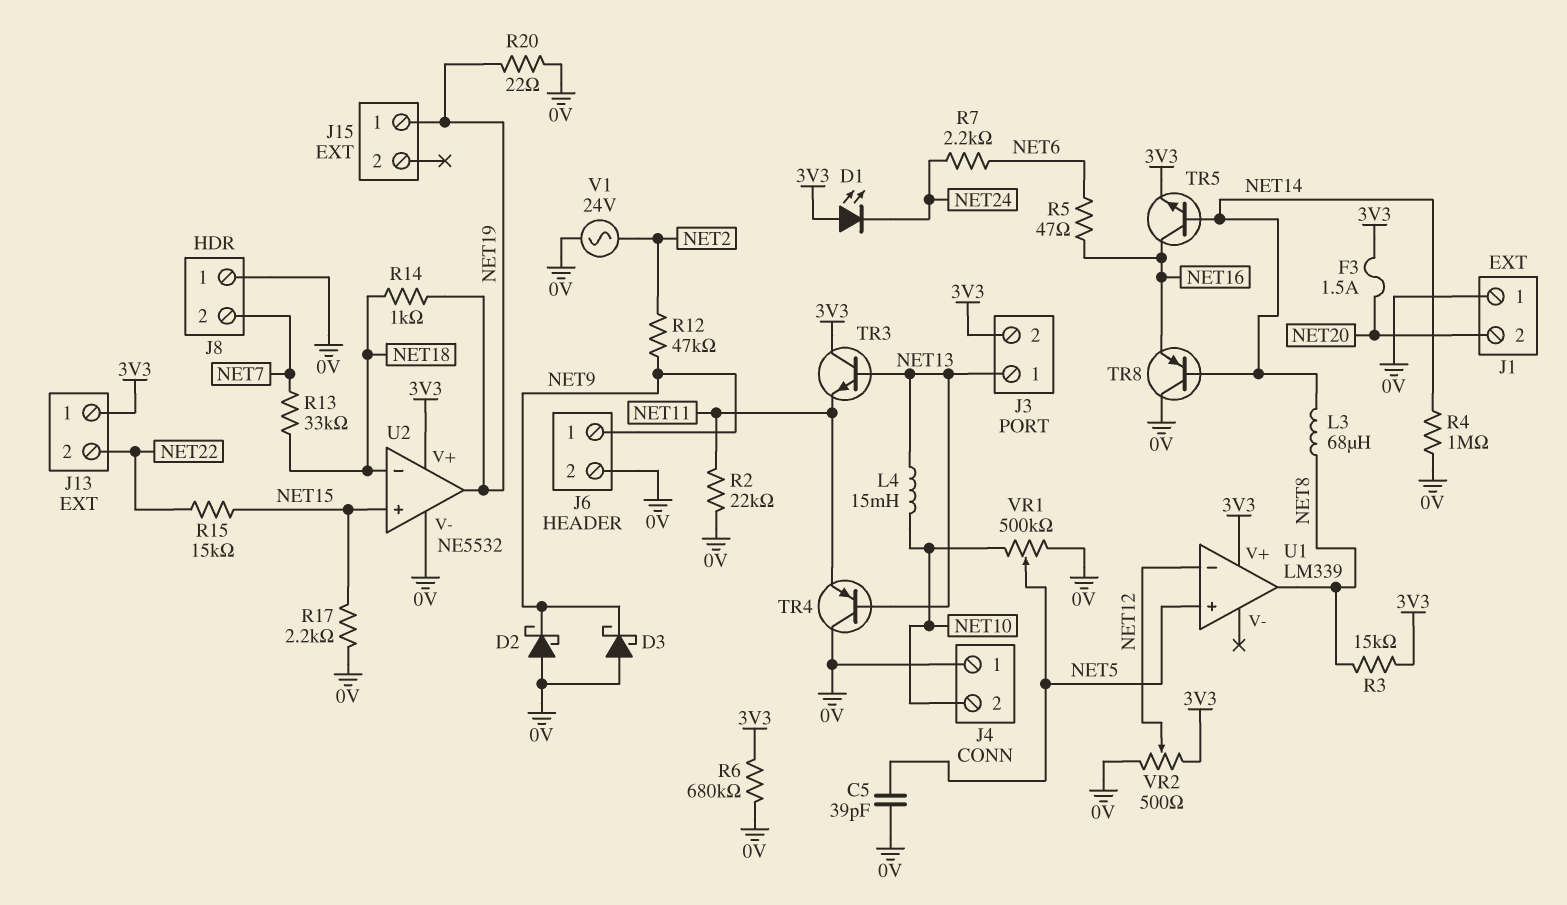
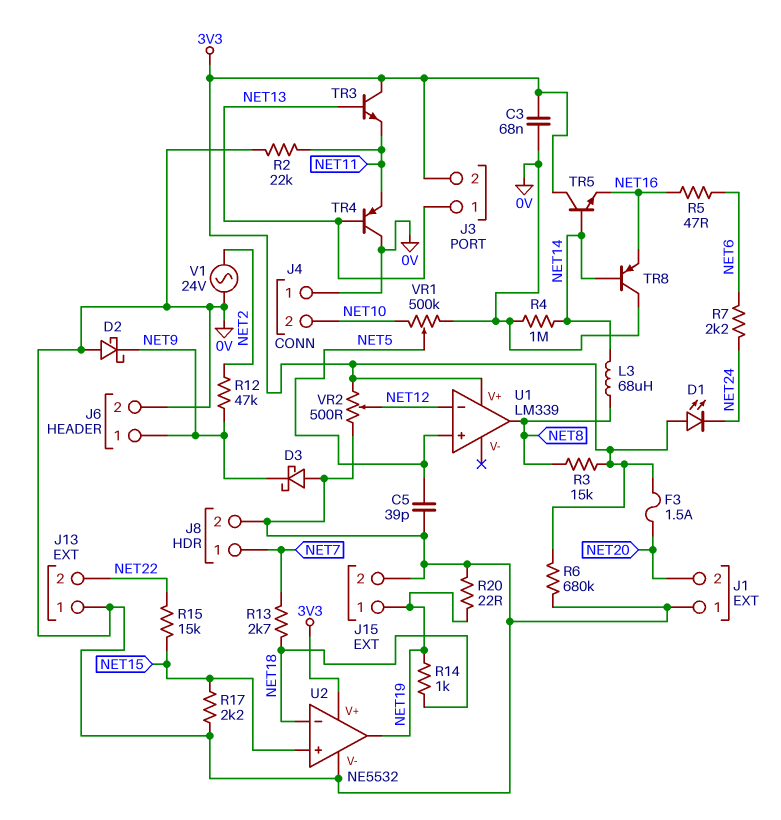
C3: none -> 68nF (0V, 3V3)
J8 pin 1: 0V -> NET7
J8 pin 2: NET7 -> 0V
J13 pin 1: 3V3 -> 0V
J15 pin 2: none -> 0V
L4: 15mH (NET10, NET13) -> none
R13: 33k (NET7, NET18) -> 2.7k (NET7, NET18)
TR5: NPN (B NET14, C NET16, E 3V3) -> NPN (B NET14, C 3V3, E NET16)

